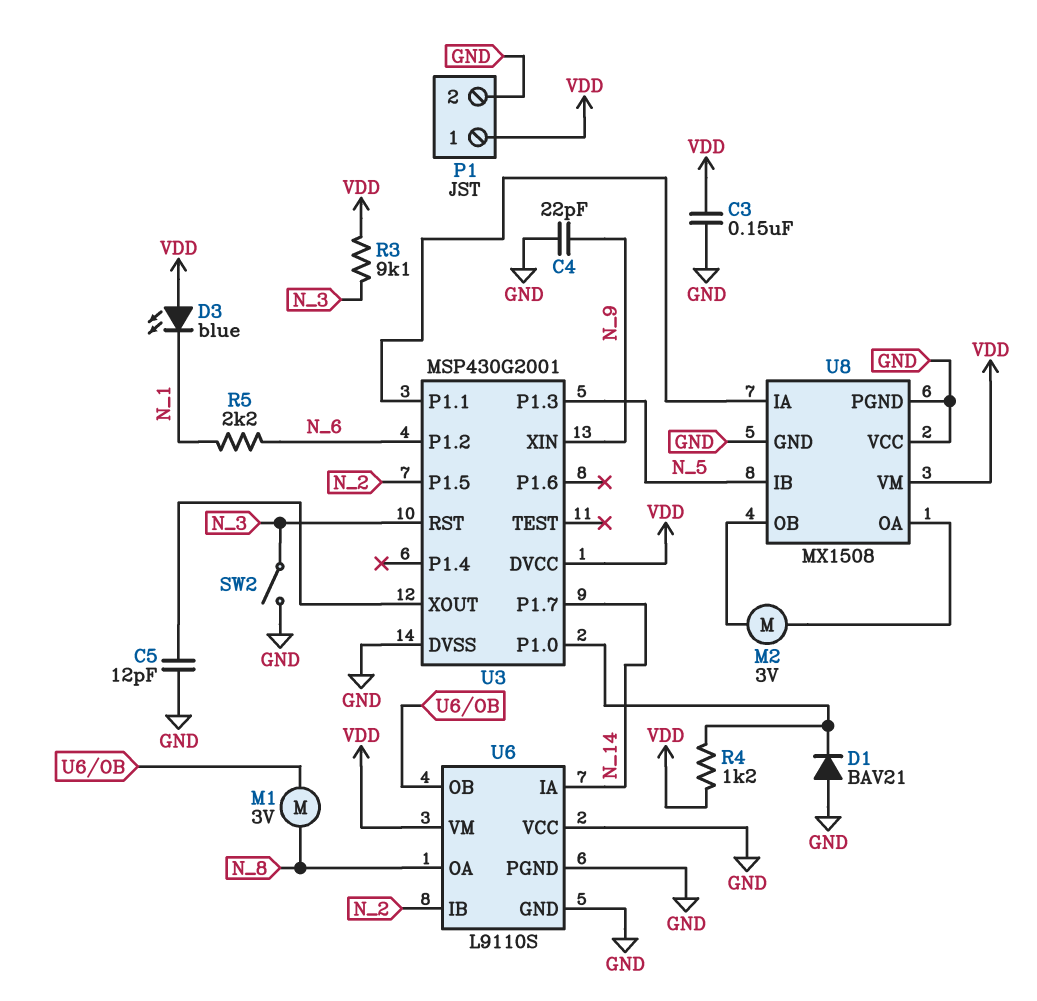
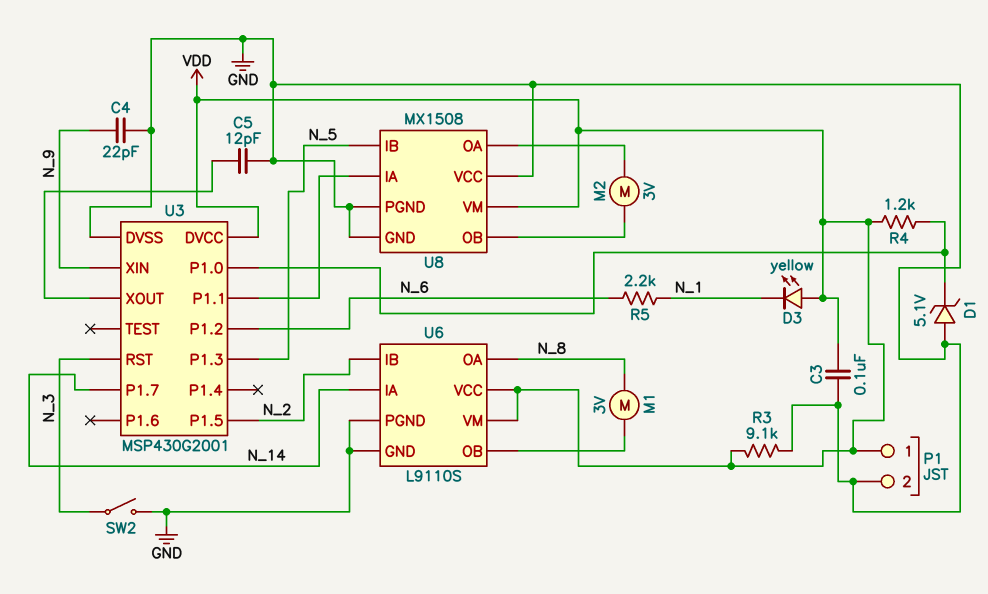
C3: 150nF (GND, VDD) -> 100nF (GND, VDD)
D1: diode BAV21 (A GND, K U3/P1.0) -> zener 5.1V (A GND, K U3/P1.0)
D3: LED blue (A VDD, K N_1) -> LED yellow (A VDD, K N_1)
R3: 9.1k (N_3, VDD) -> 9.1k (GND, VDD)
U6 pin VCC: GND -> VDD

